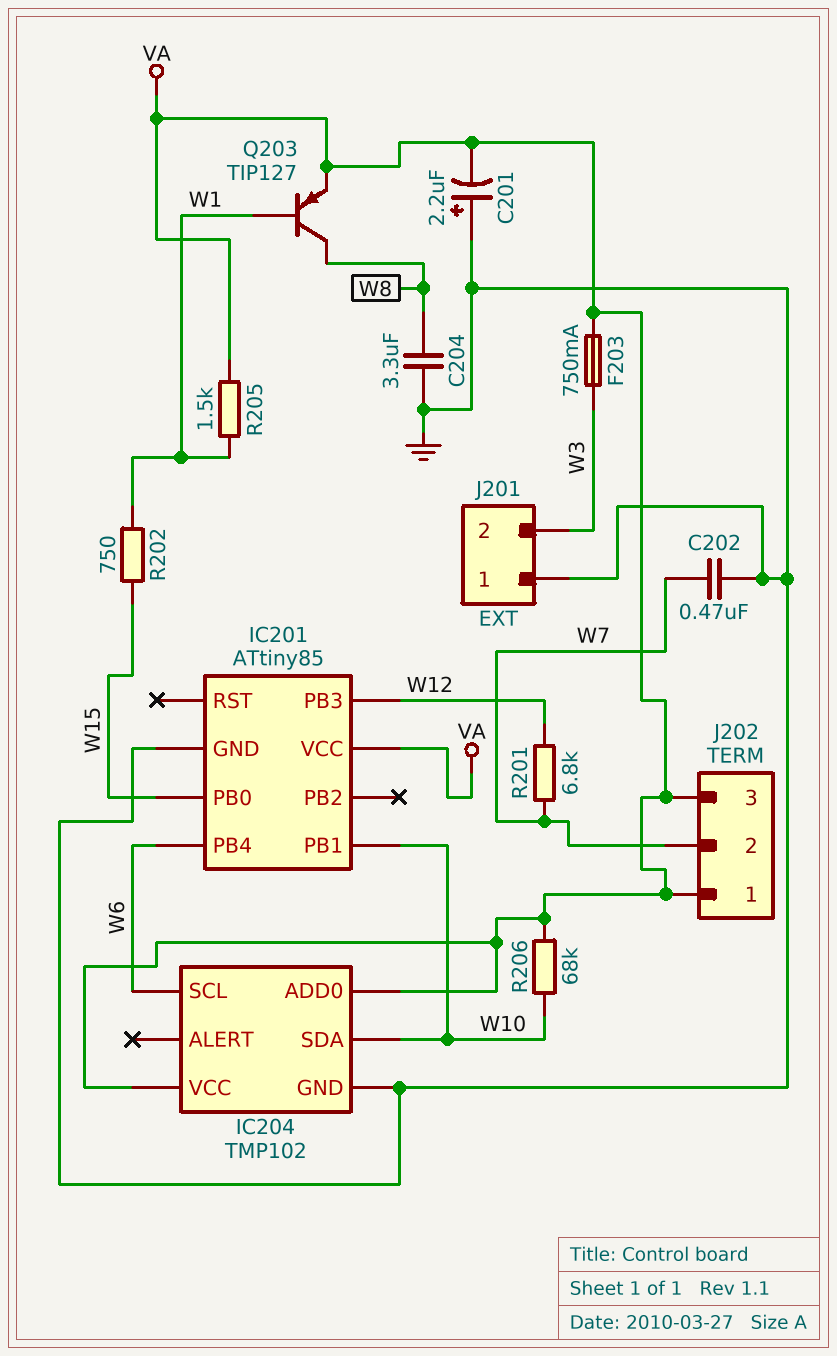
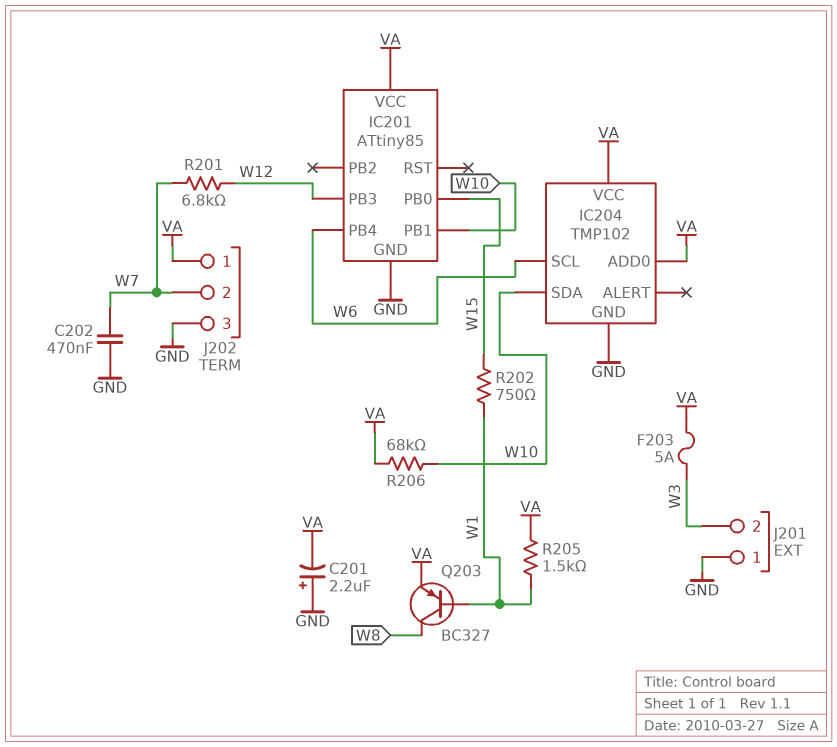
C204: 3.3uF (GND, W8) -> none
F203: 750mA (VA, W3) -> 5A (VA, W3)
J202 pin 3: VA -> GND
Q203: PNP TIP127 (B W1, C W8, E VA) -> PNP BC327 (B W1, C W8, E VA)

